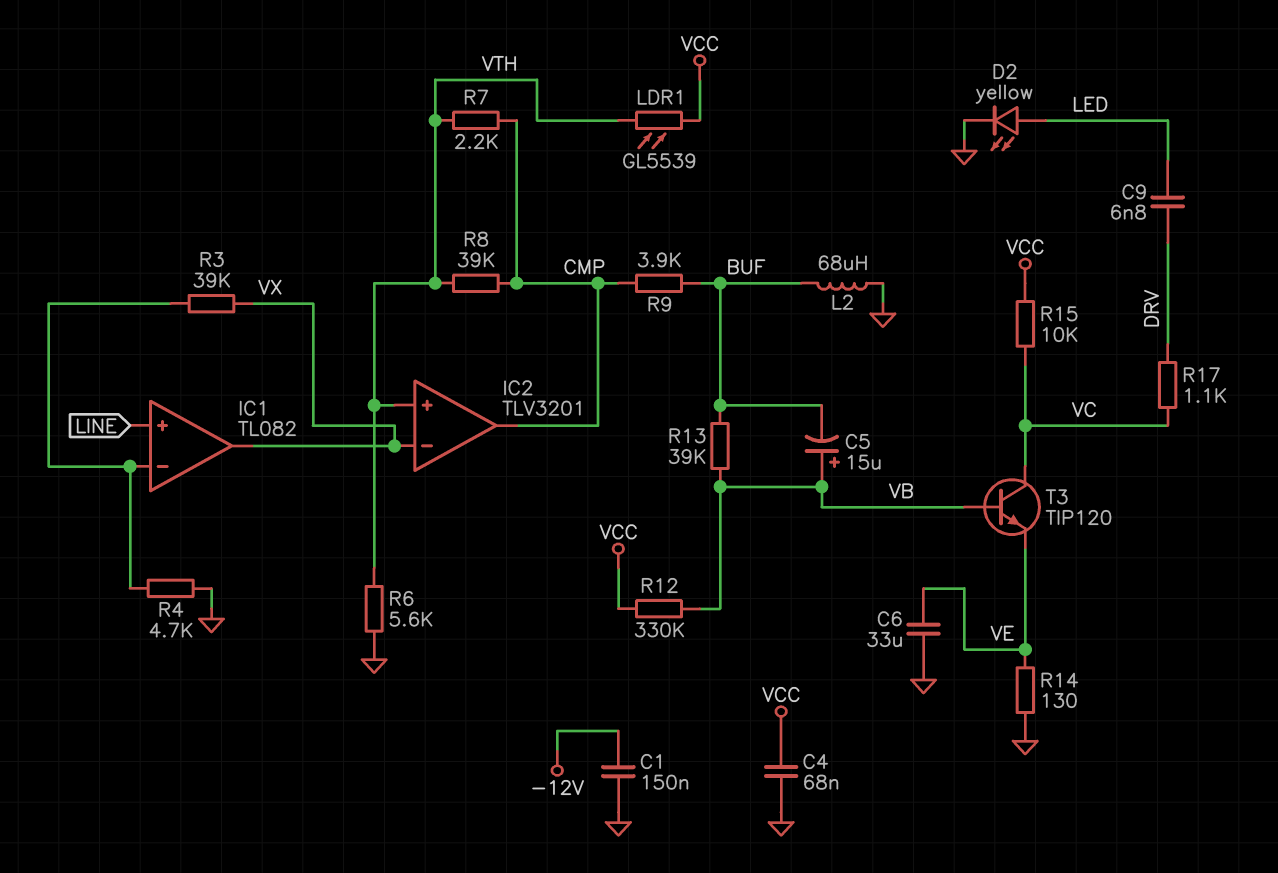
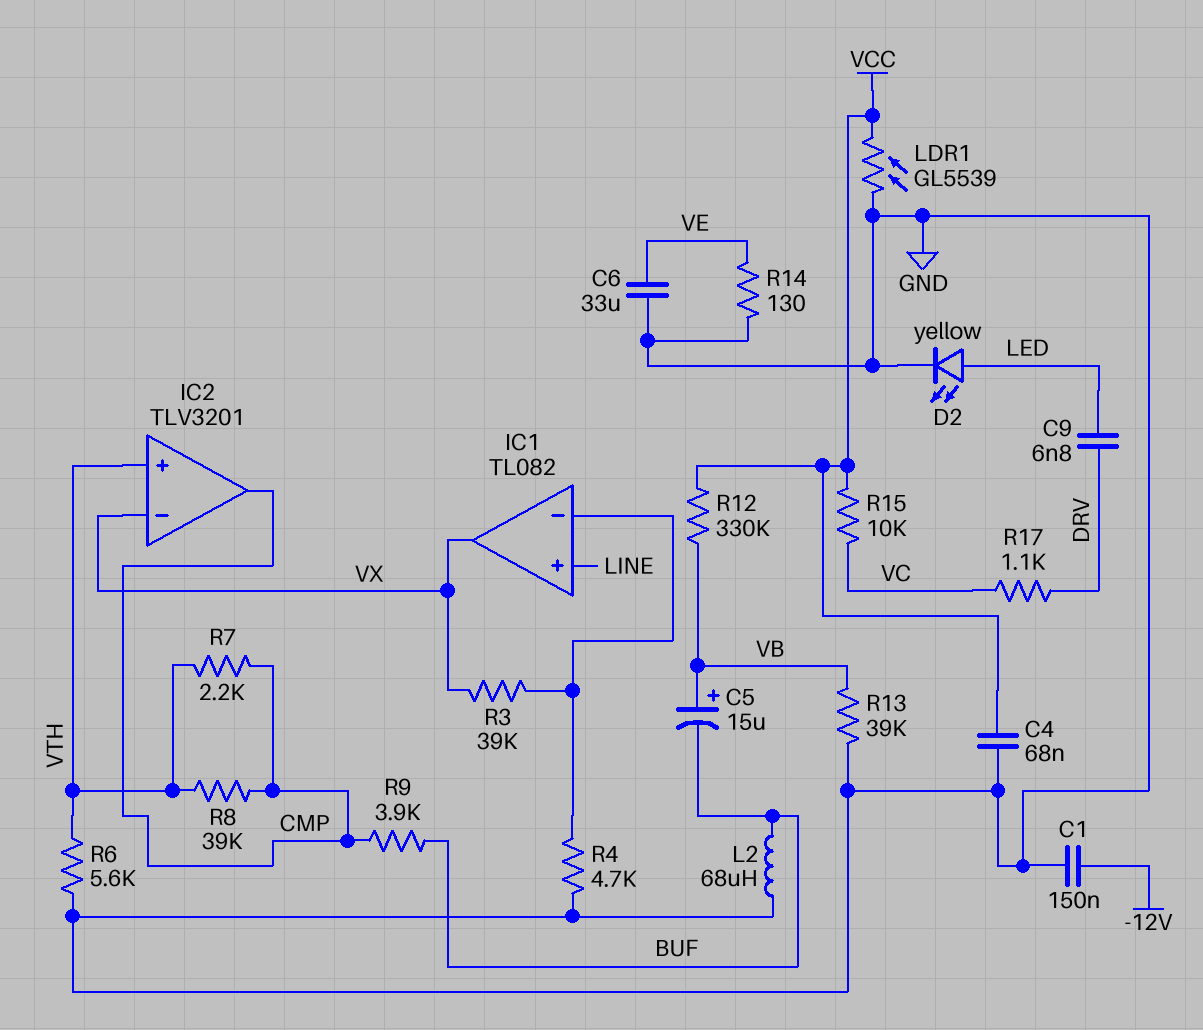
LDR1: GL5539 (VCC, VTH) -> GL5539 (GND, VCC)
R13: 39k (BUF, VB) -> 39k (GND, VB)
T3: NPN TIP120 (B VB, C VC, E VE) -> none

